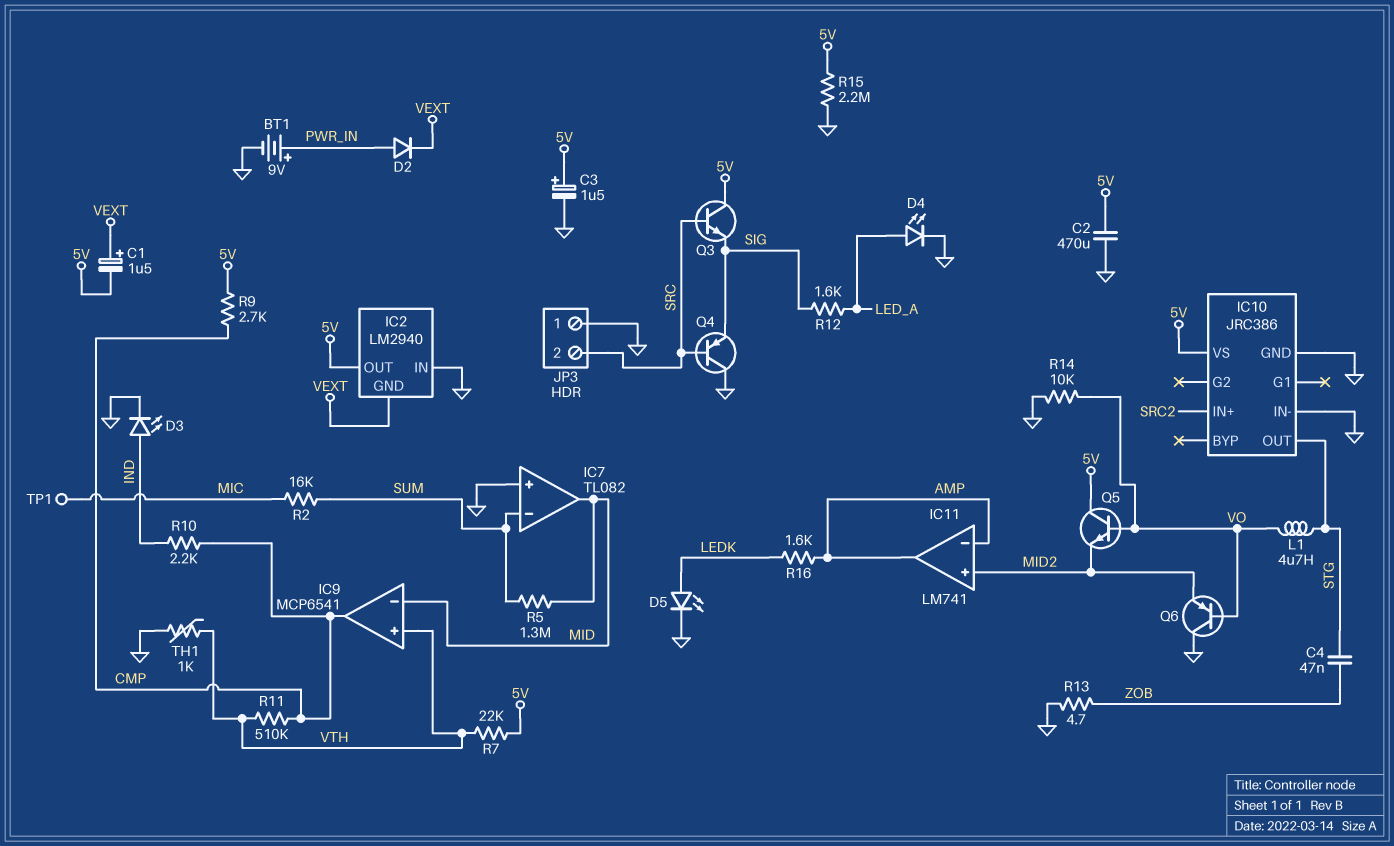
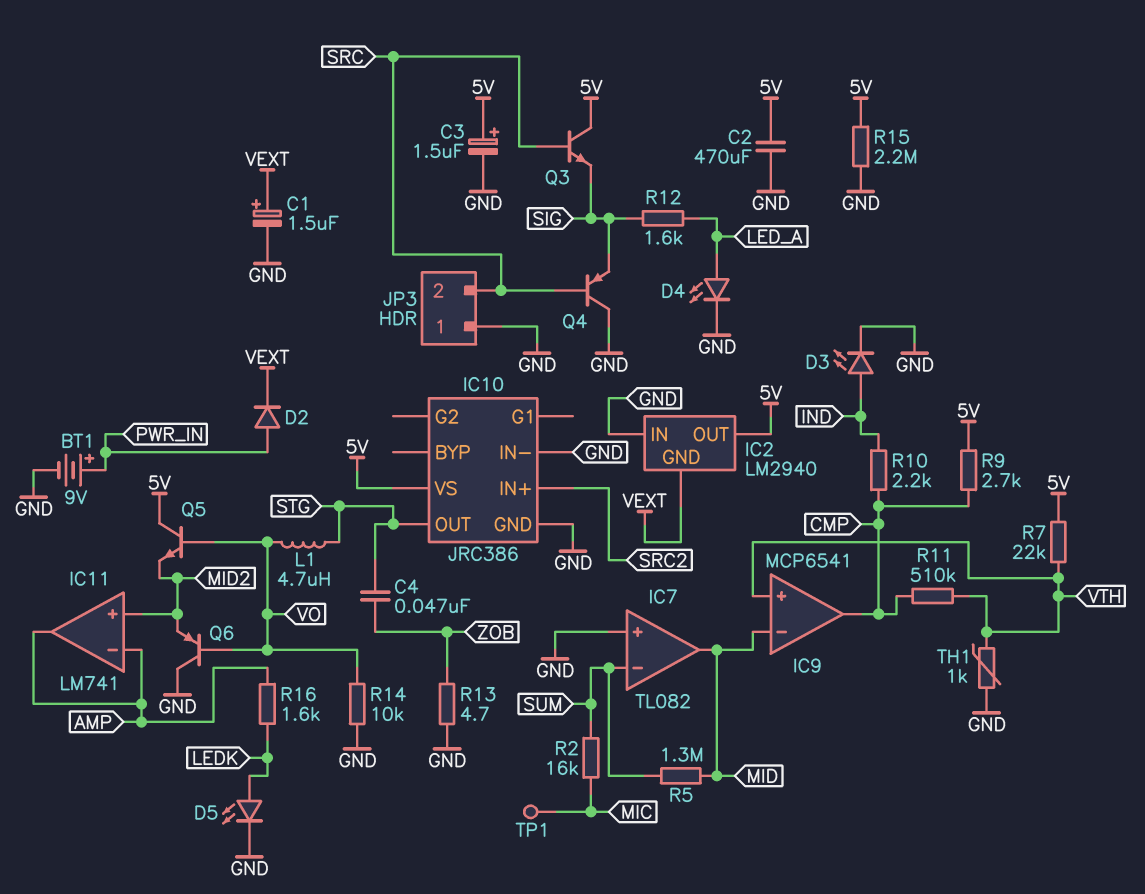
C1: 1.5uF (plus VEXT, minus 5V) -> 1.5uF (plus VEXT, minus GND)

